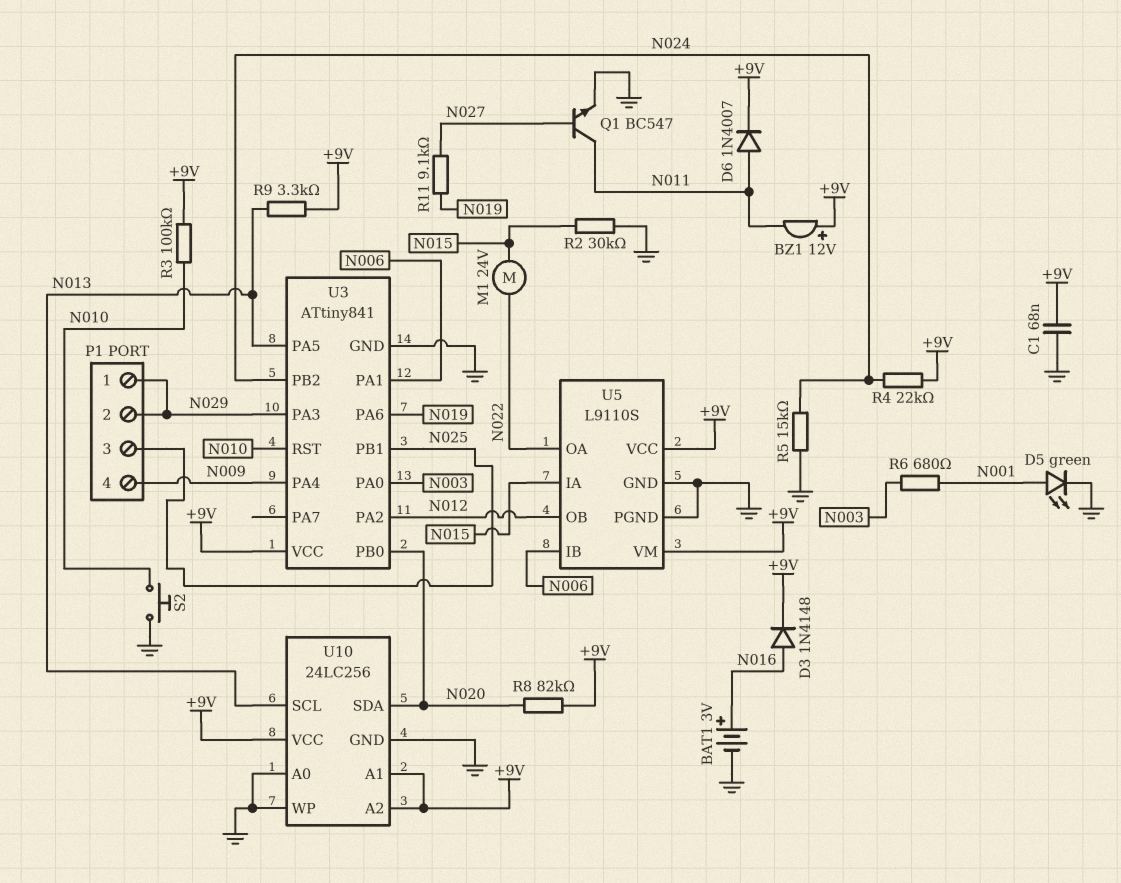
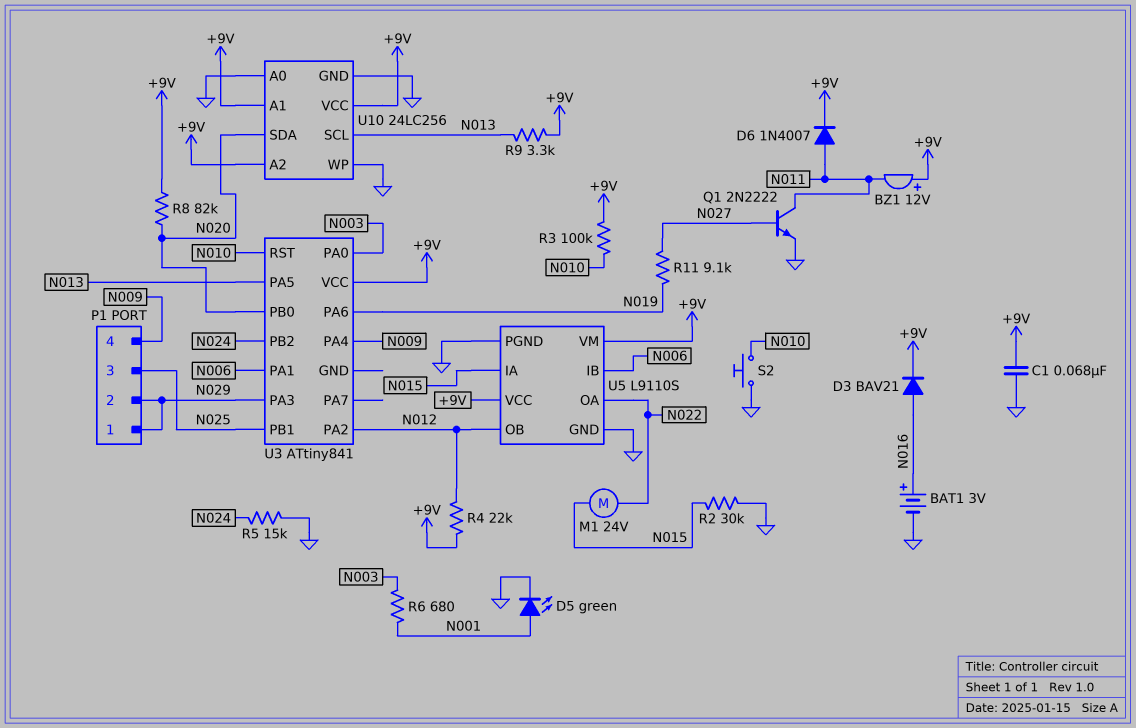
D3: diode 1N4148 (A N016, K +9V) -> diode BAV21 (A N016, K +9V)
Q1: NPN BC547 (B N027, C N011, E GND) -> NPN 2N2222 (B N027, C N011, E GND)
R4: 22k (+9V, N024) -> 22k (+9V, N012)
U3 pin GND: GND -> none

